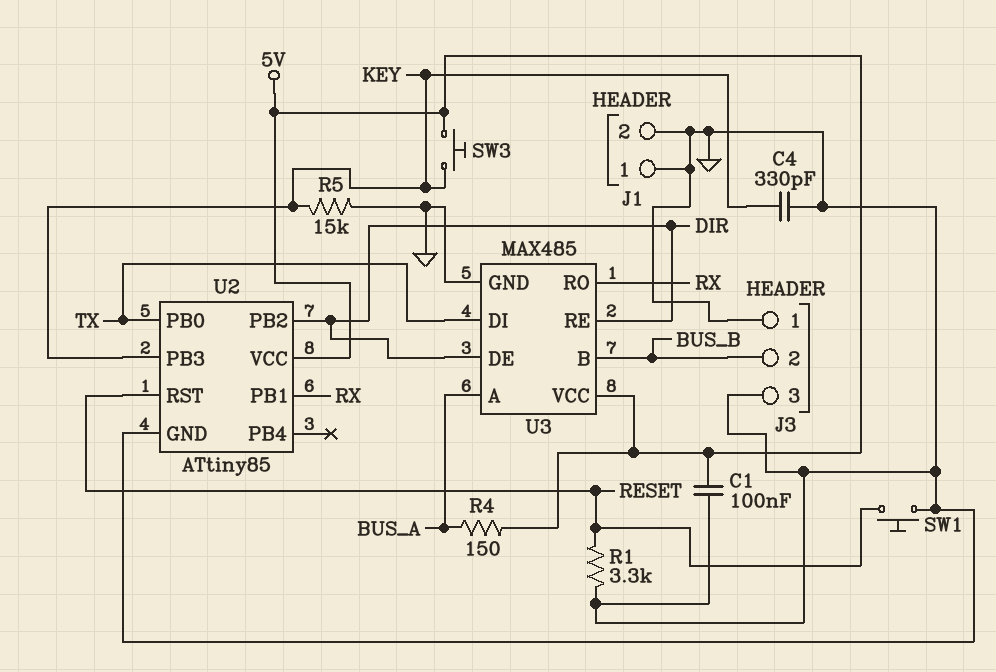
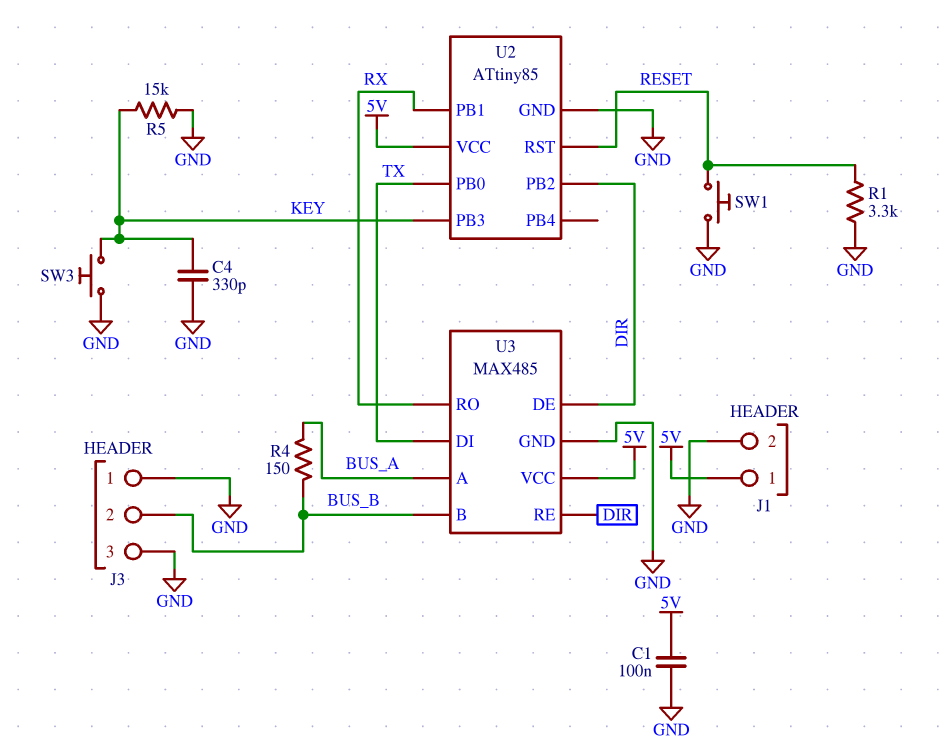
J1 pin 1: GND -> 5V
R4: 150 (5V, BUS_A) -> 150 (BUS_A, BUS_B)
SW3: button (5V, KEY) -> button (GND, KEY)

